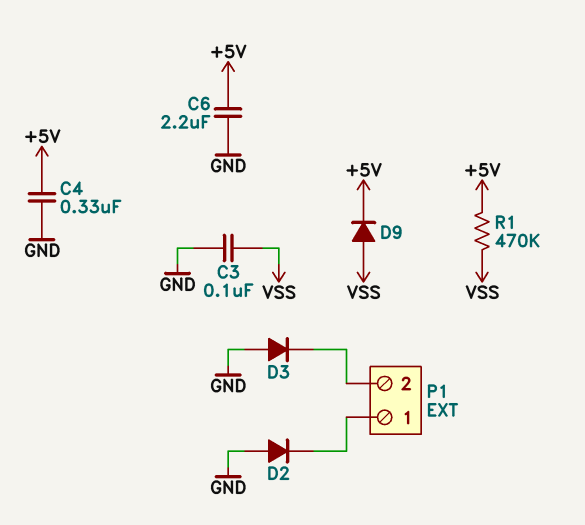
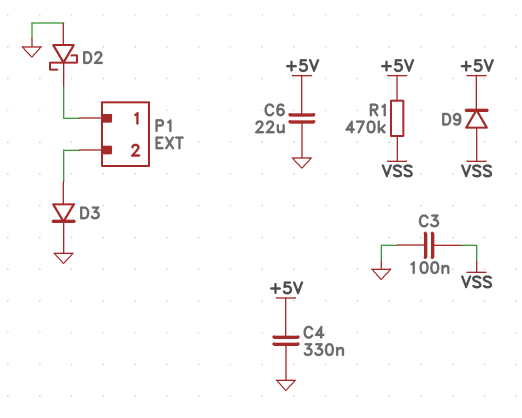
C6: 2.2uF (+5V, GND) -> 22uF (+5V, GND)
D2: diode (A GND, K P1/1) -> schottky (A GND, K P1/1)
D3: diode (A GND, K P1/2) -> diode (A P1/2, K GND)

